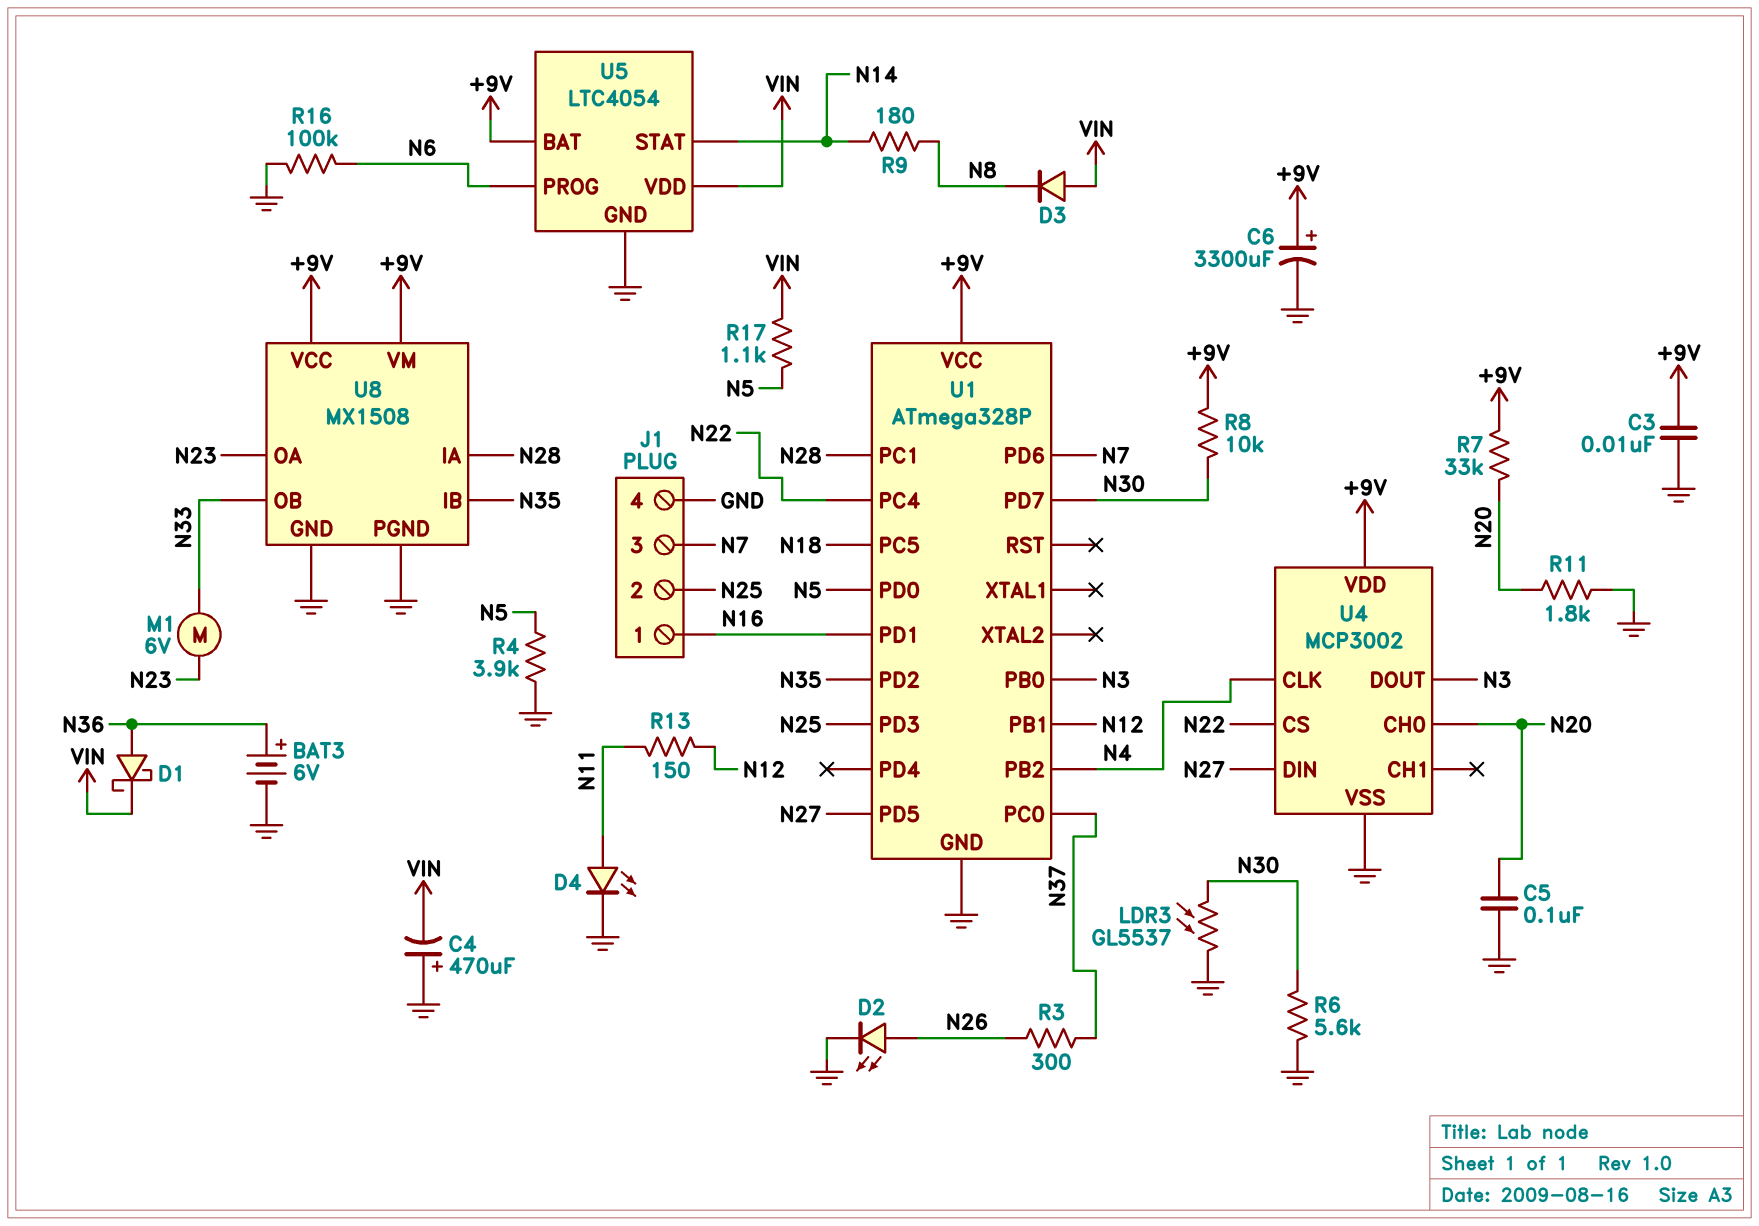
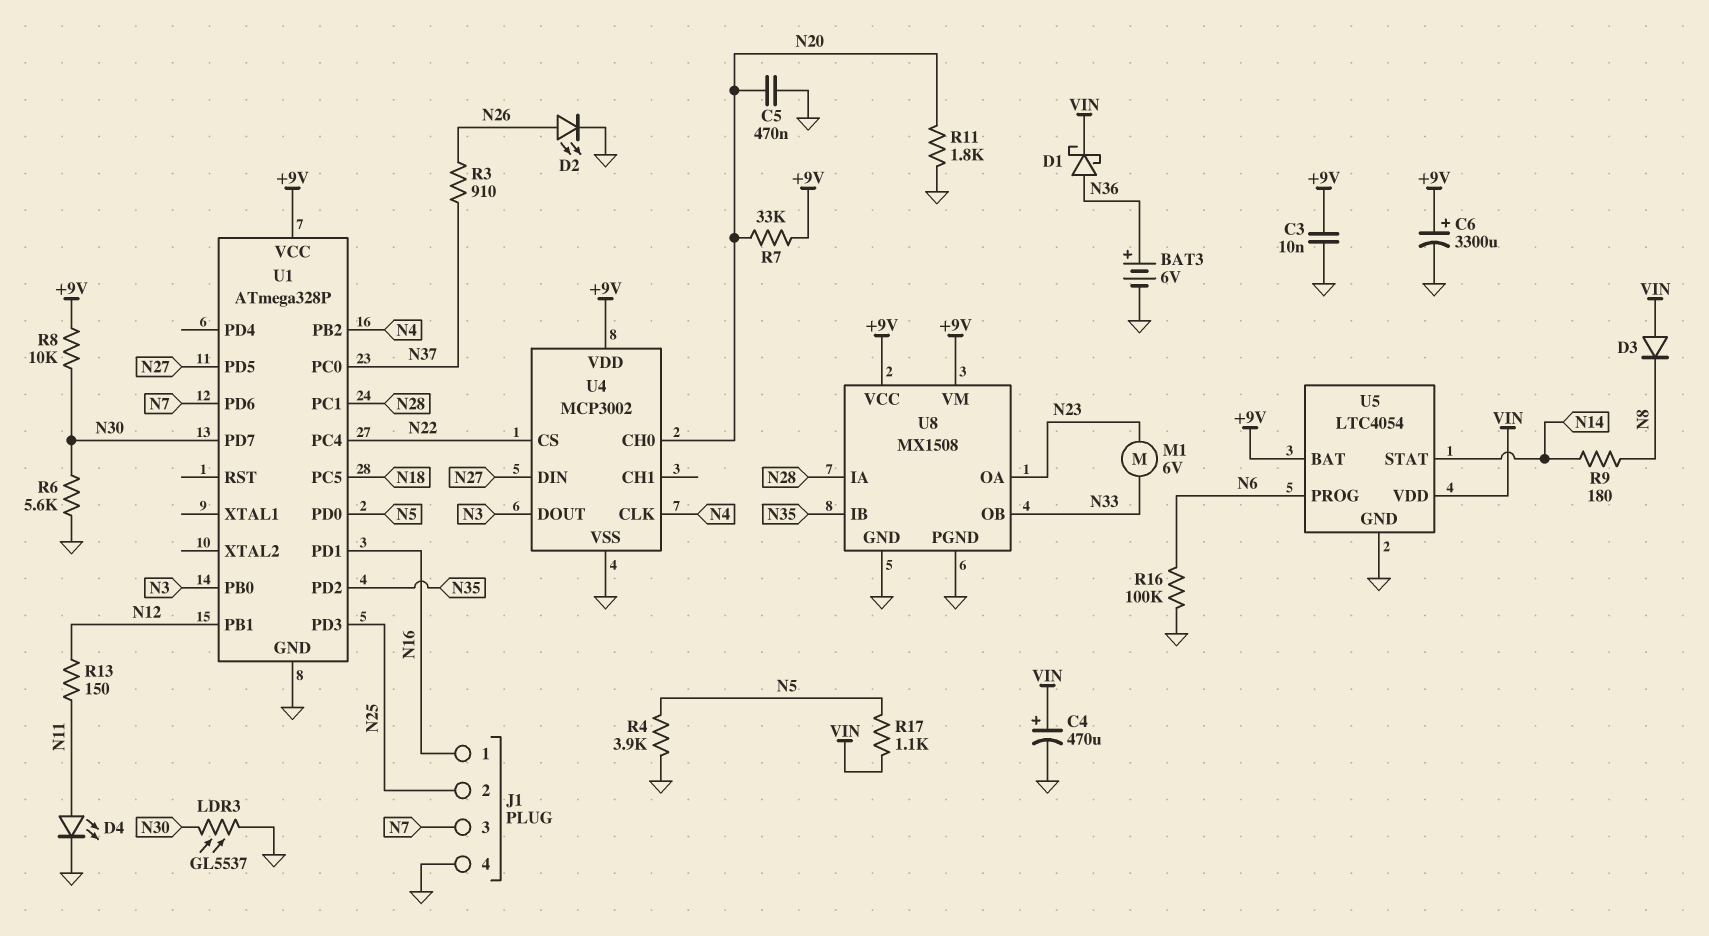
C4: 470uF (plus GND, minus VIN) -> 470uF (plus VIN, minus GND)
C5: 100nF (GND, N20) -> 470nF (GND, N20)
R3: 300 (N26, N37) -> 910 (N26, N37)

